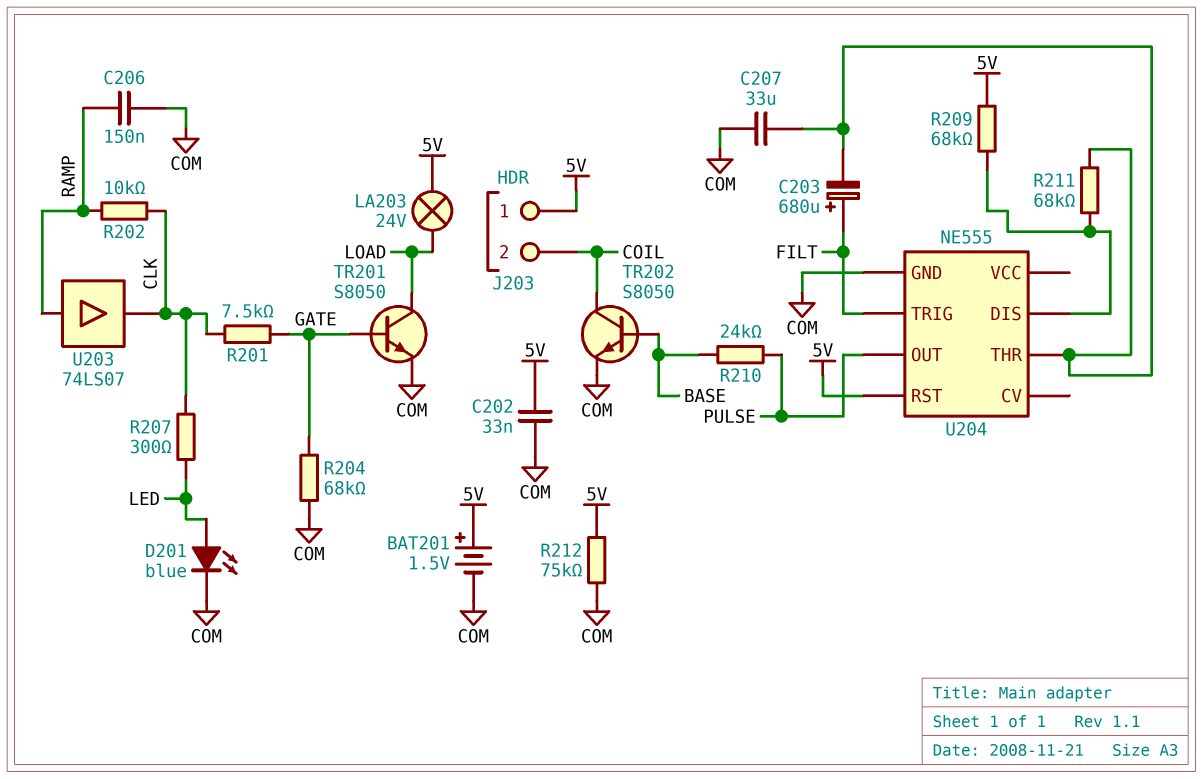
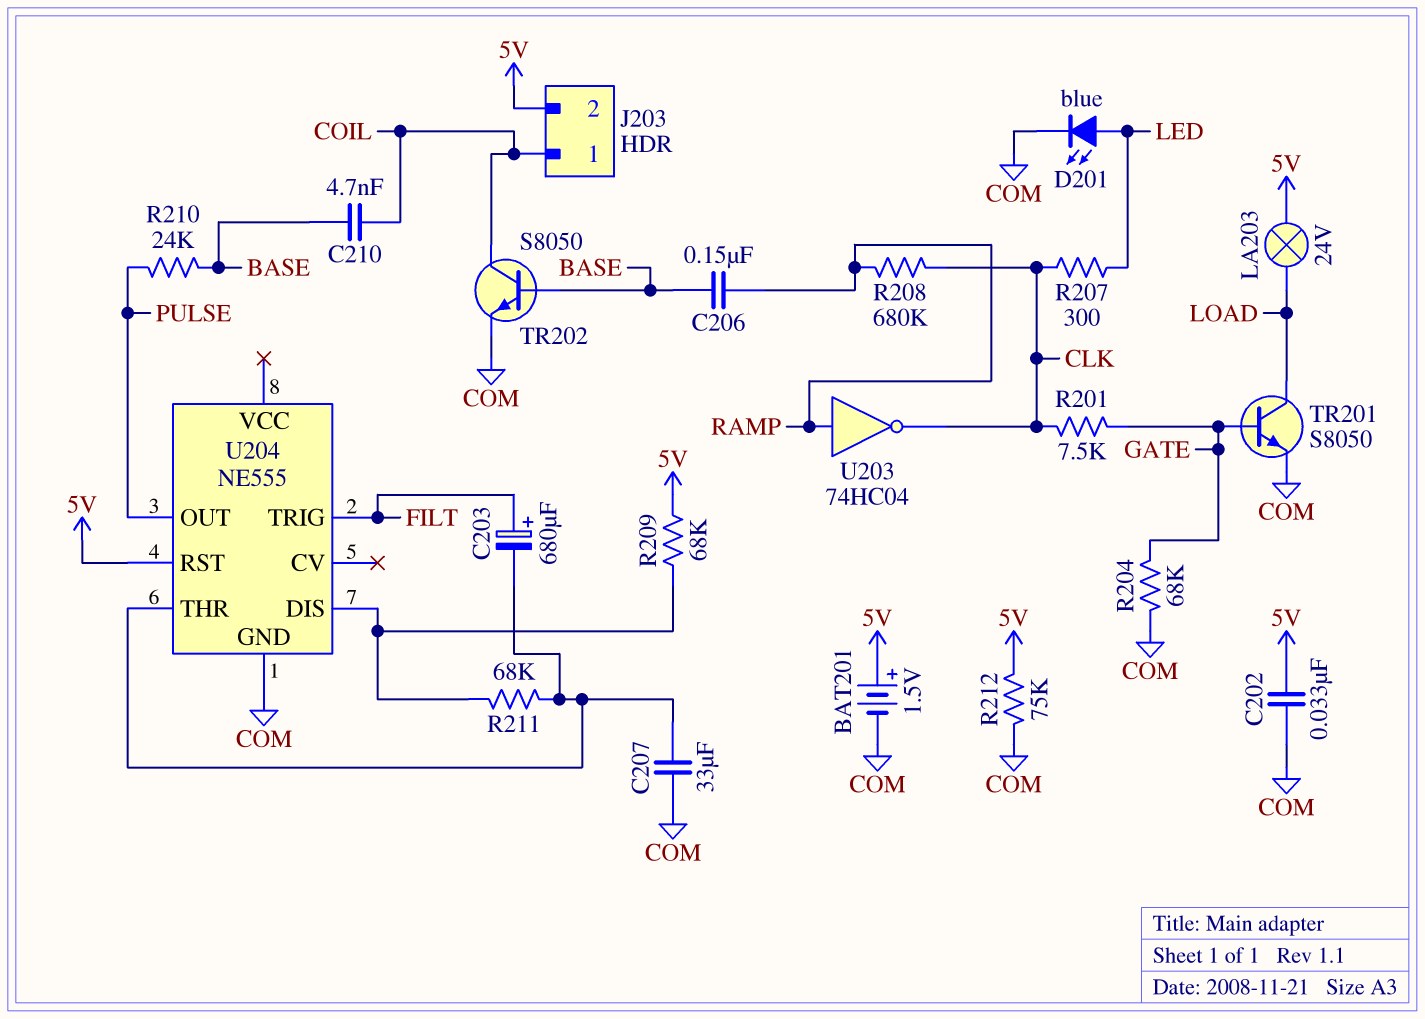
C206: 150nF (COM, RAMP) -> 150nF (BASE, RAMP)
C210: none -> 4.7nF (BASE, COIL)
J203 pin 1: 5V -> COIL
J203 pin 2: COIL -> 5V
R202: 10k (CLK, RAMP) -> none
R208: none -> 680k (CLK, RAMP)
U203: buffer 74LS07 (in RAMP, out CLK) -> NOT 74HC04 (in RAMP, out CLK)

